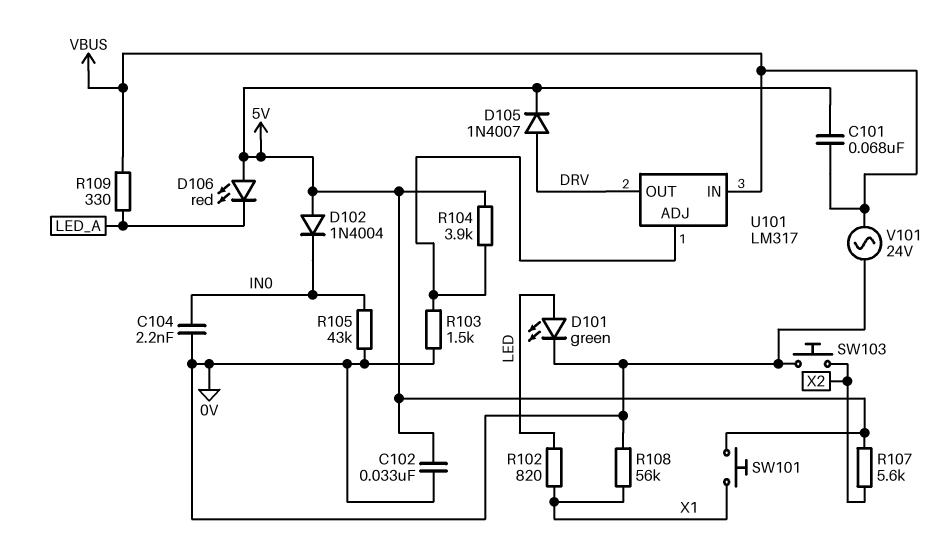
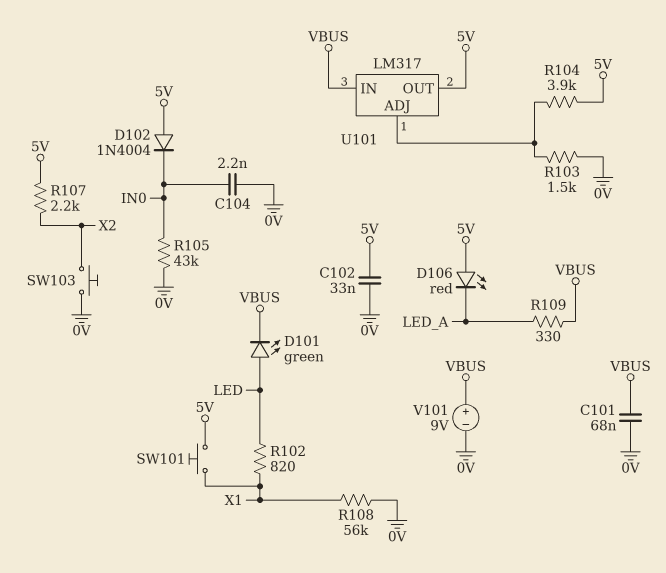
C101: 68nF (5V, VBUS) -> 68nF (0V, VBUS)
D101: LED green (A LED, K 0V) -> LED green (A LED, K VBUS)
D105: diode 1N4007 (A DRV, K 5V) -> none
R107: 5.6k (5V, X2) -> 2.2k (5V, X2)
U101 pin OUT: DRV -> 5V
V101: AC 24V (0V, VBUS) -> 9V (plus VBUS, minus 0V)

